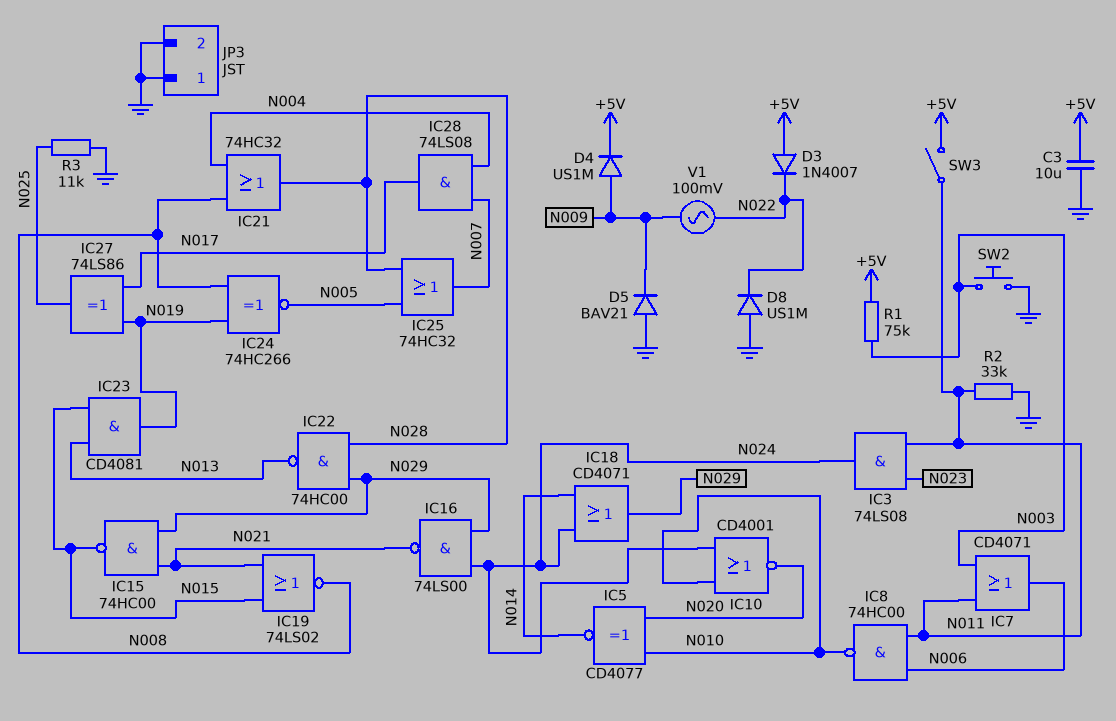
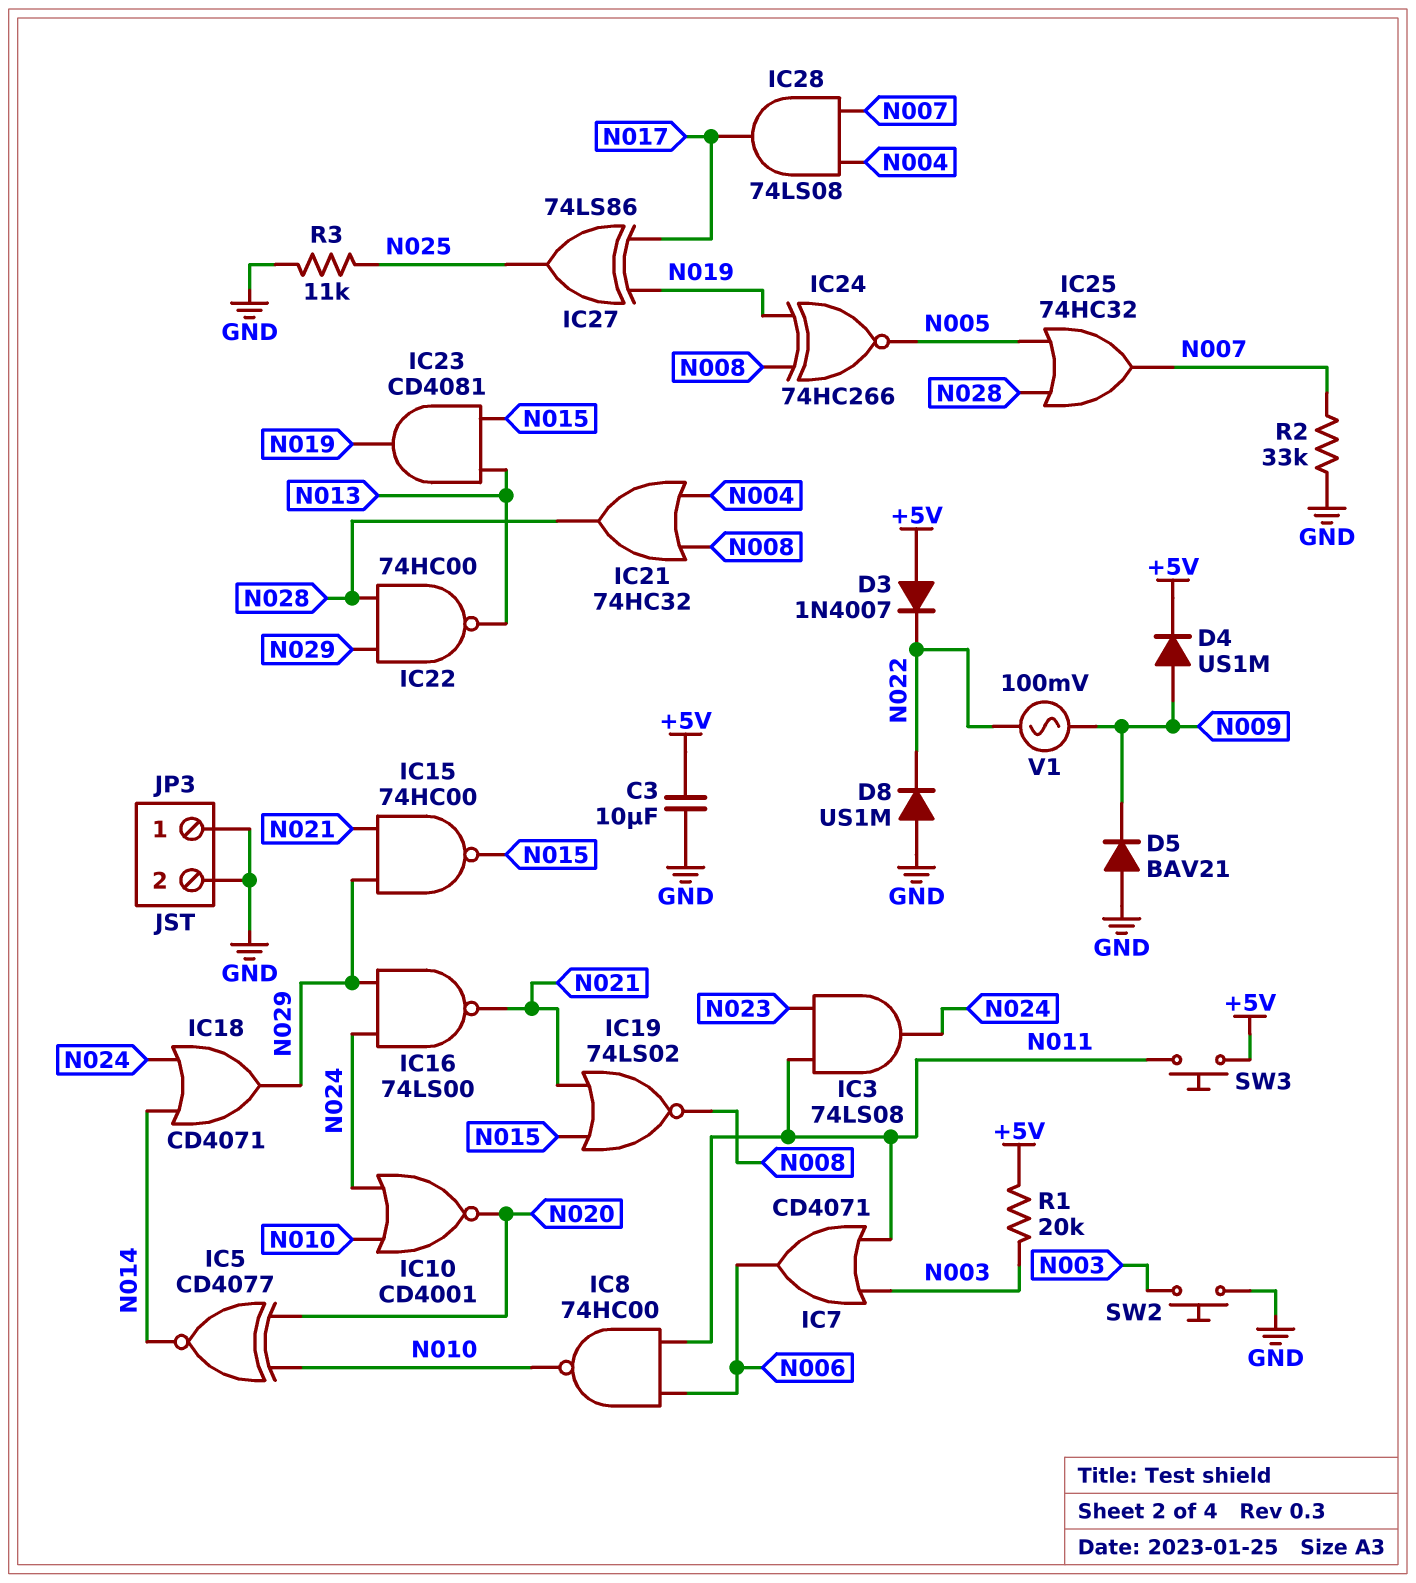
R1: 75k (+5V, N003) -> 20k (+5V, N003)
R2: 33k (GND, N011) -> 33k (GND, N007)
SW3: switch (+5V, N011) -> button (+5V, N011)

